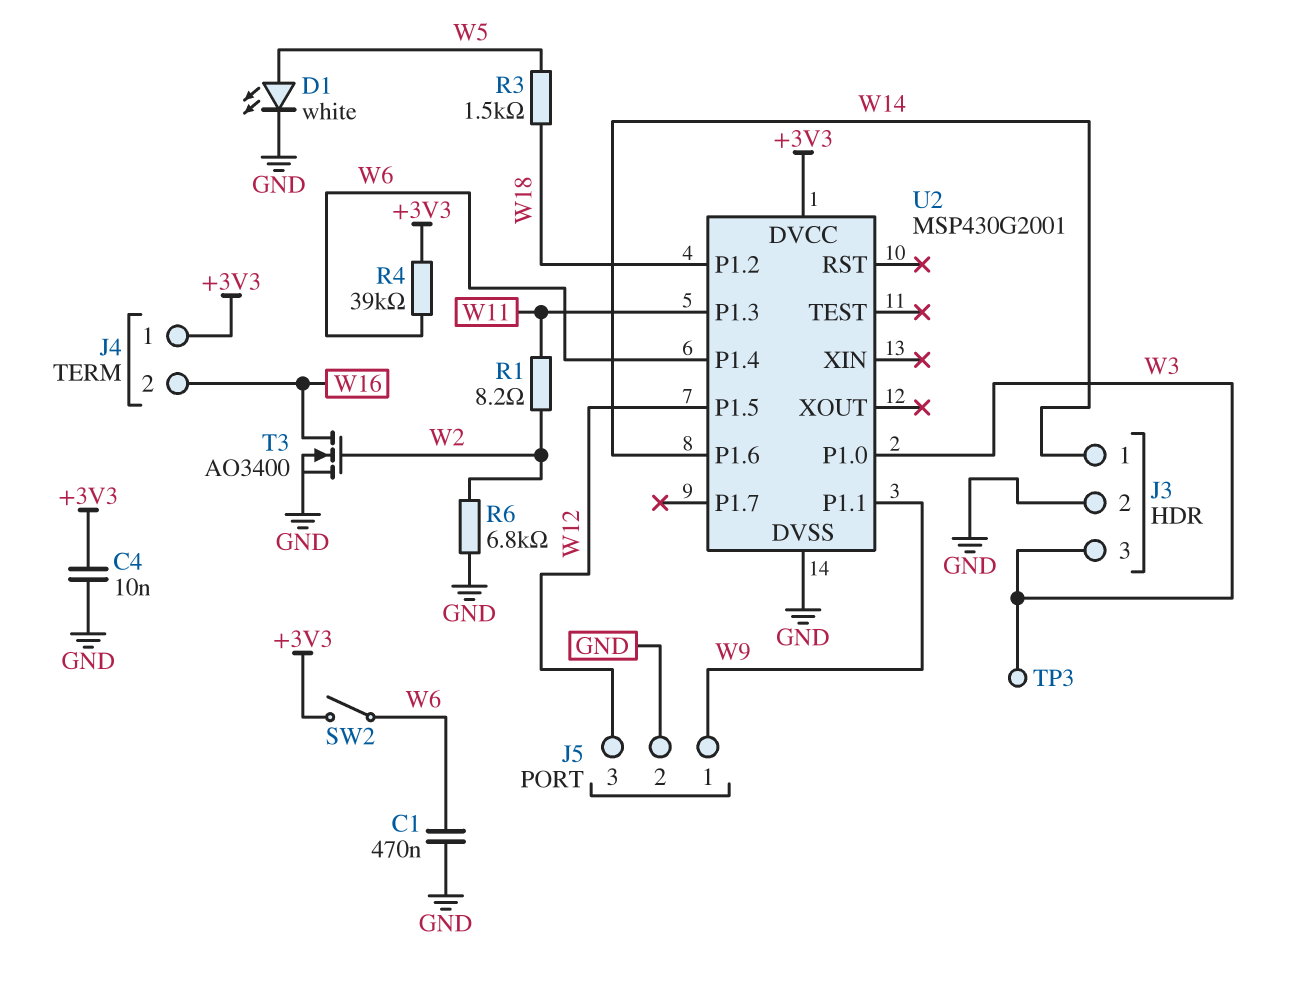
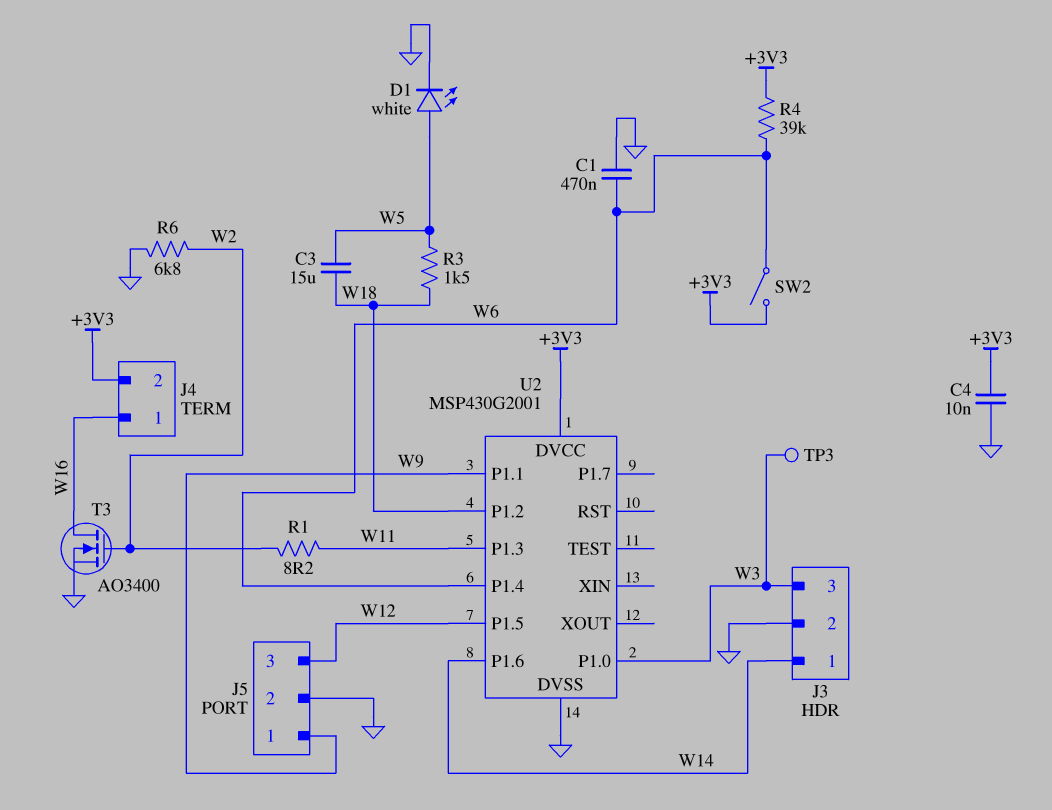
C3: none -> 15uF (W5, W18)
J4 pin 1: +3V3 -> W16
J4 pin 2: W16 -> +3V3

